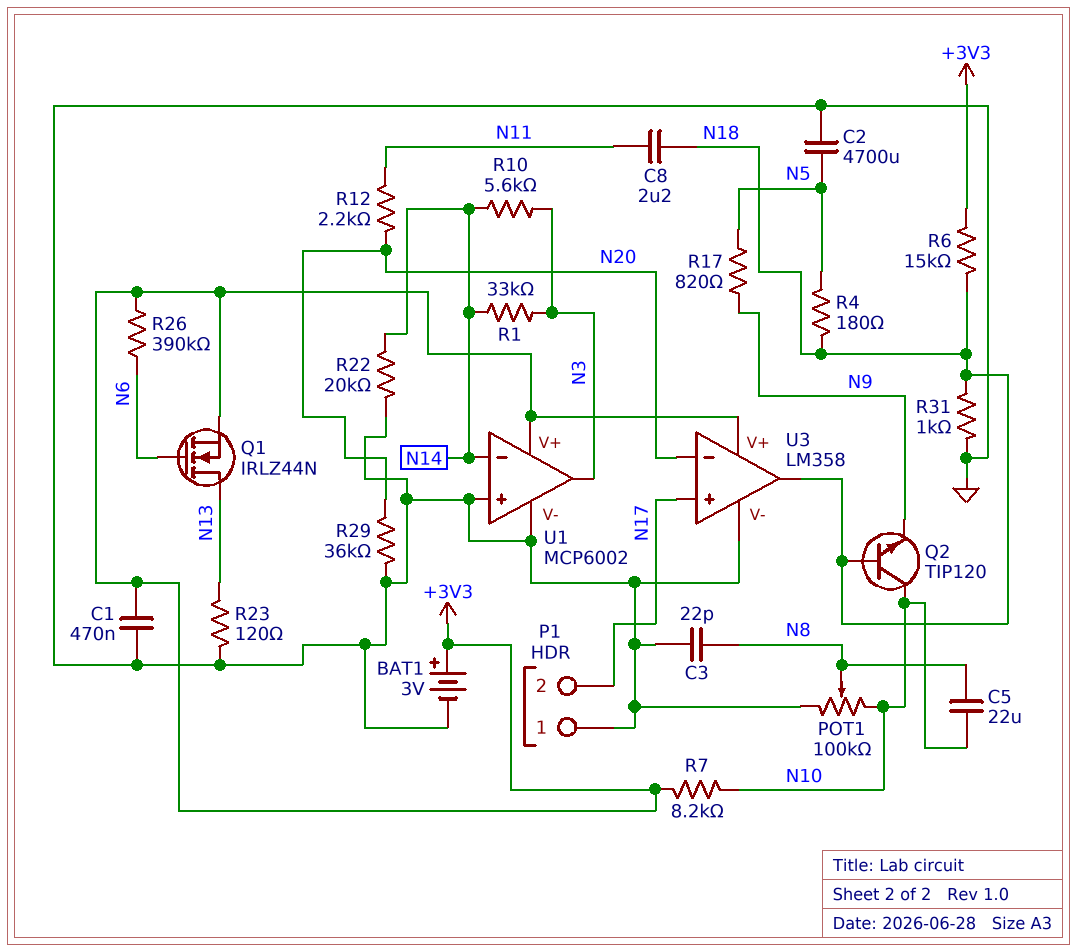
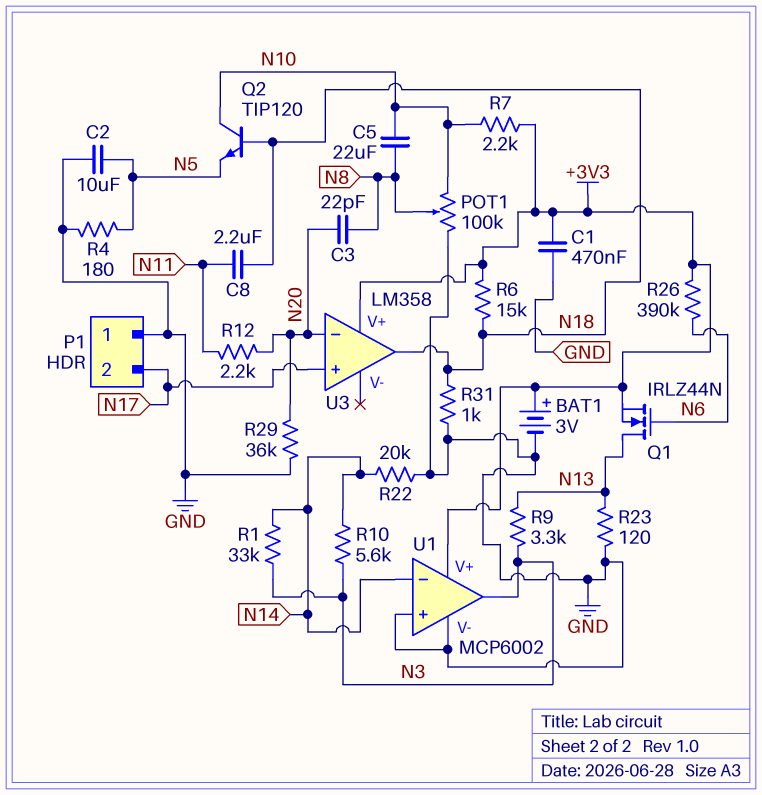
C2: 4700uF (GND, N5) -> 10uF (GND, N5)
C3: 22pF (GND, N8) -> 22pF (N8, N20)
Q2: NPN TIP120 (B N18, C N10, E N9) -> NPN TIP120 (B N18, C N10, E N5)
R4: 180 (N5, N18) -> 180 (GND, N5)
R7: 8.2k (+3V3, N10) -> 2.2k (+3V3, N10)
R9: none -> 3.3k (N3, N13)
R17: 820 (N5, N9) -> none
U3 pin V-: GND -> none

